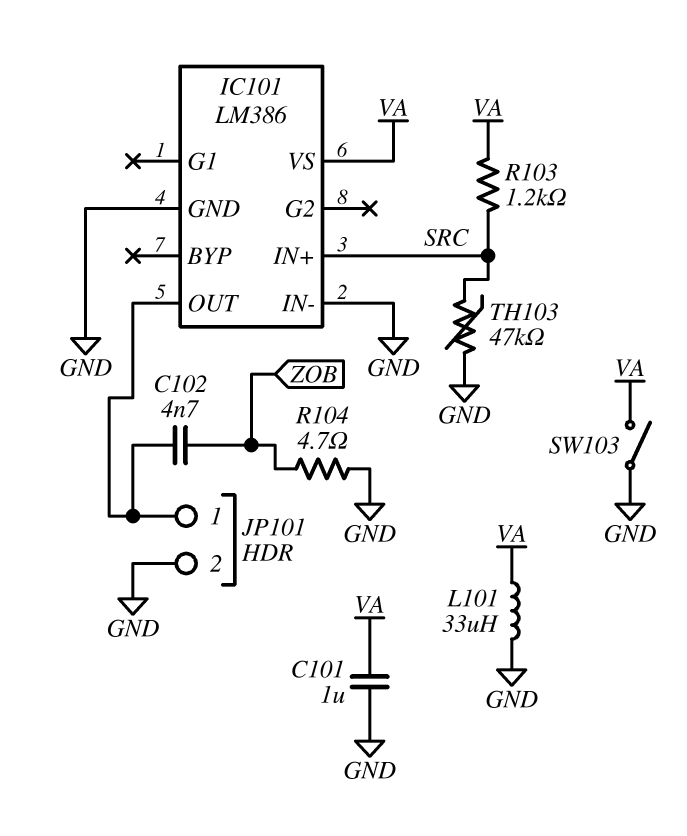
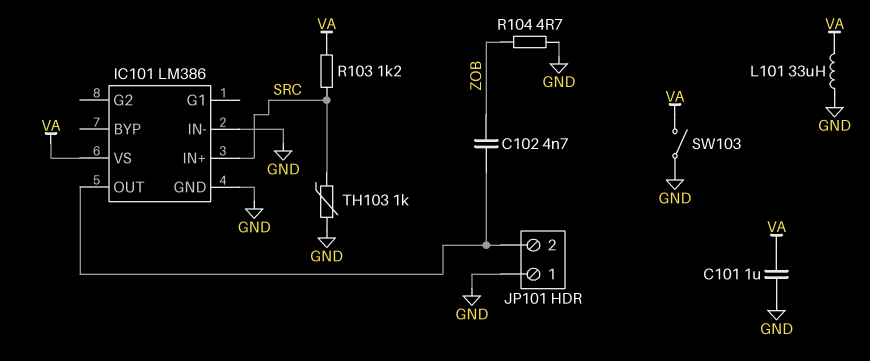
JP101 pin 1: IC101/OUT -> GND
JP101 pin 2: GND -> IC101/OUT
TH103: 47k (GND, SRC) -> 1k (GND, SRC)

